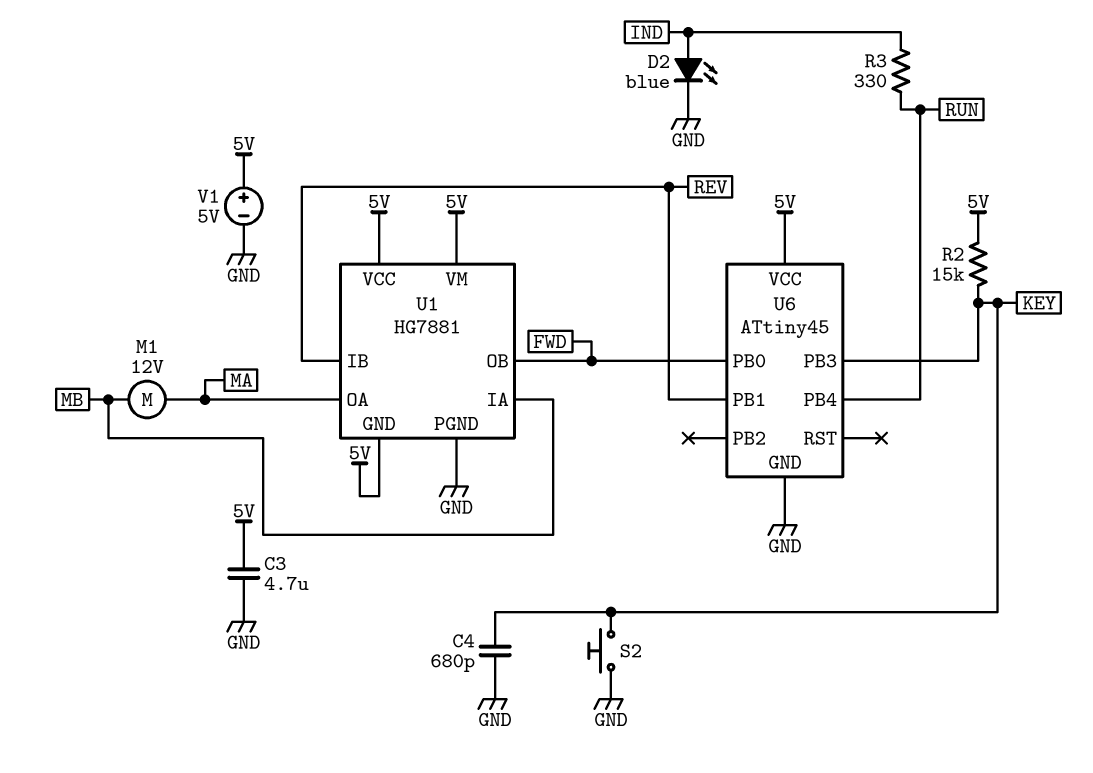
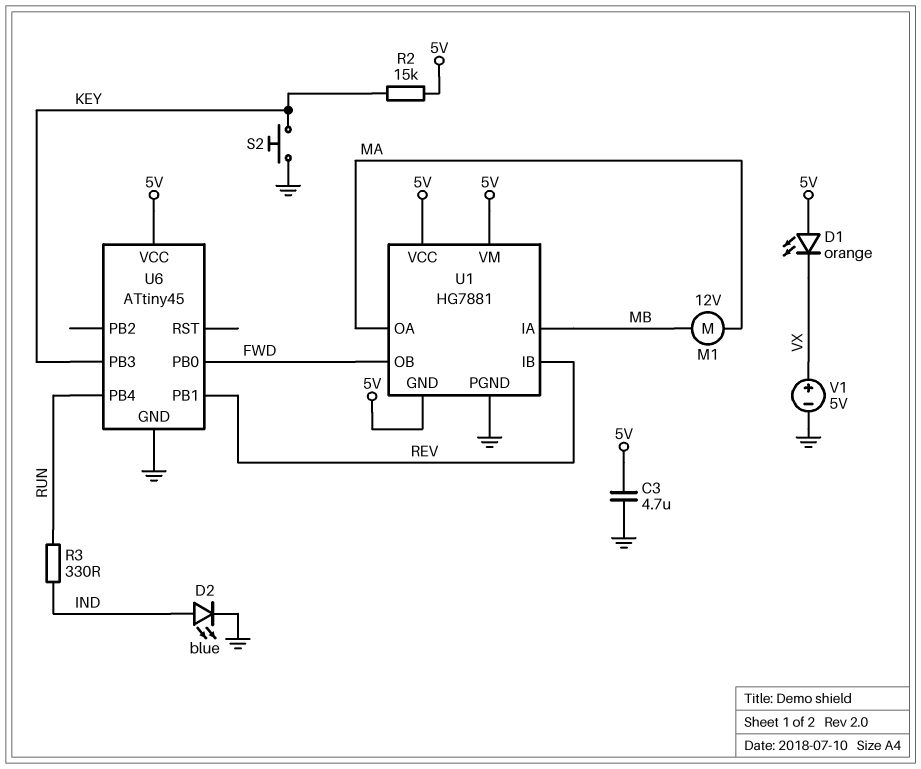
C4: 680pF (GND, KEY) -> none
D1: none -> LED orange (A 5V, K VX)
V1: 5V (plus 5V, minus GND) -> 5V (plus VX, minus GND)

